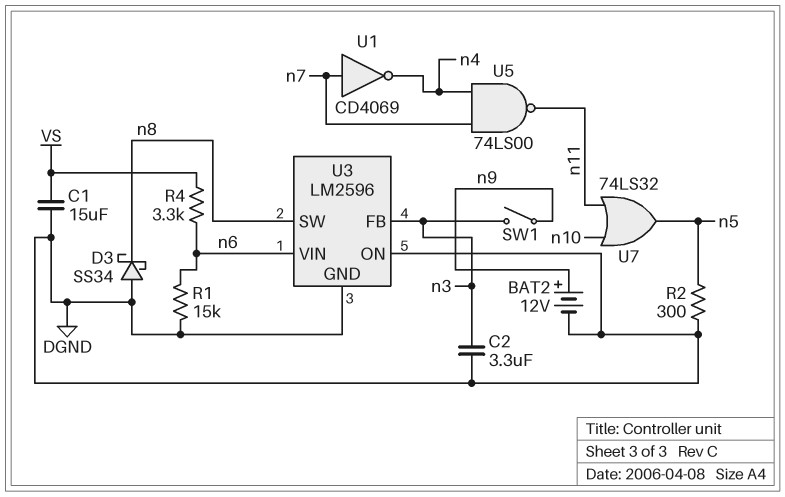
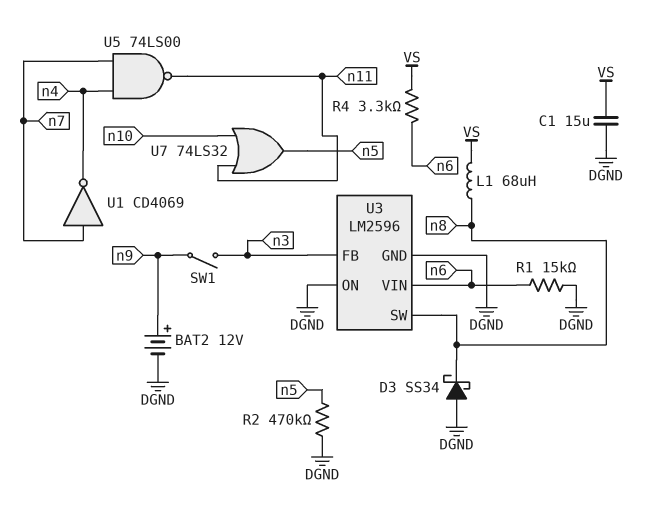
C2: 3.3uF (DGND, n3) -> none
L1: none -> 68uH (VS, n8)
R2: 300 (DGND, n5) -> 470k (DGND, n5)

